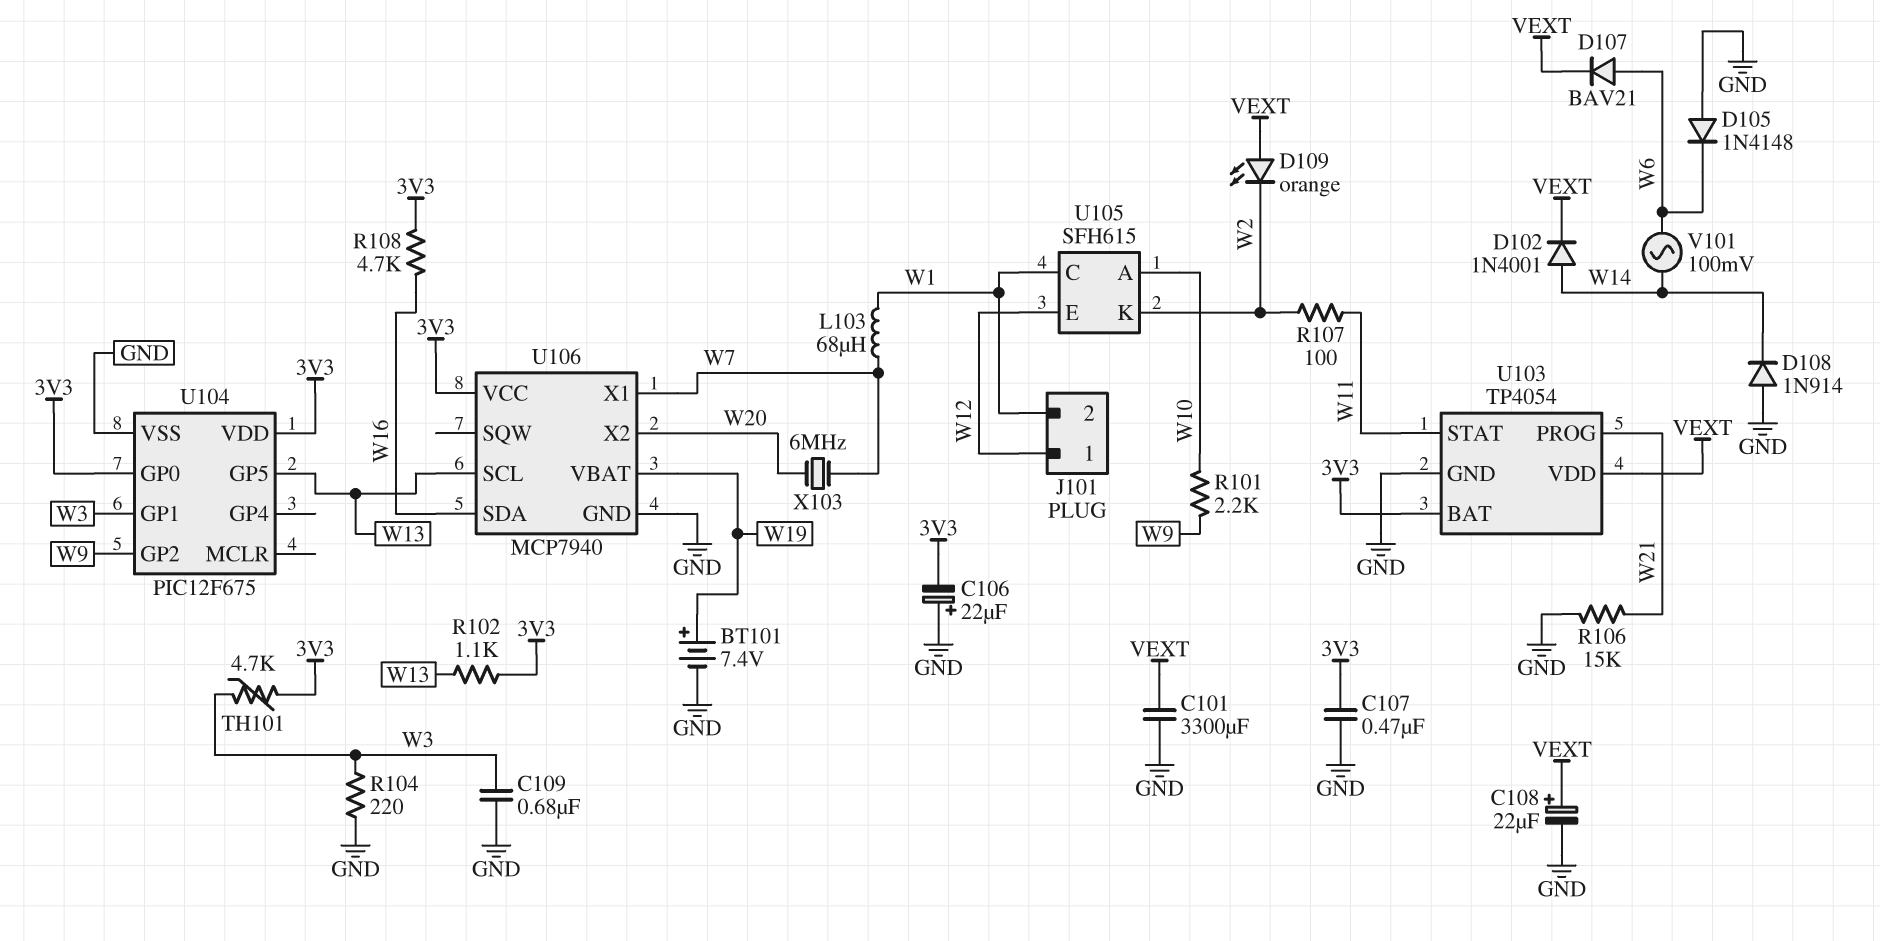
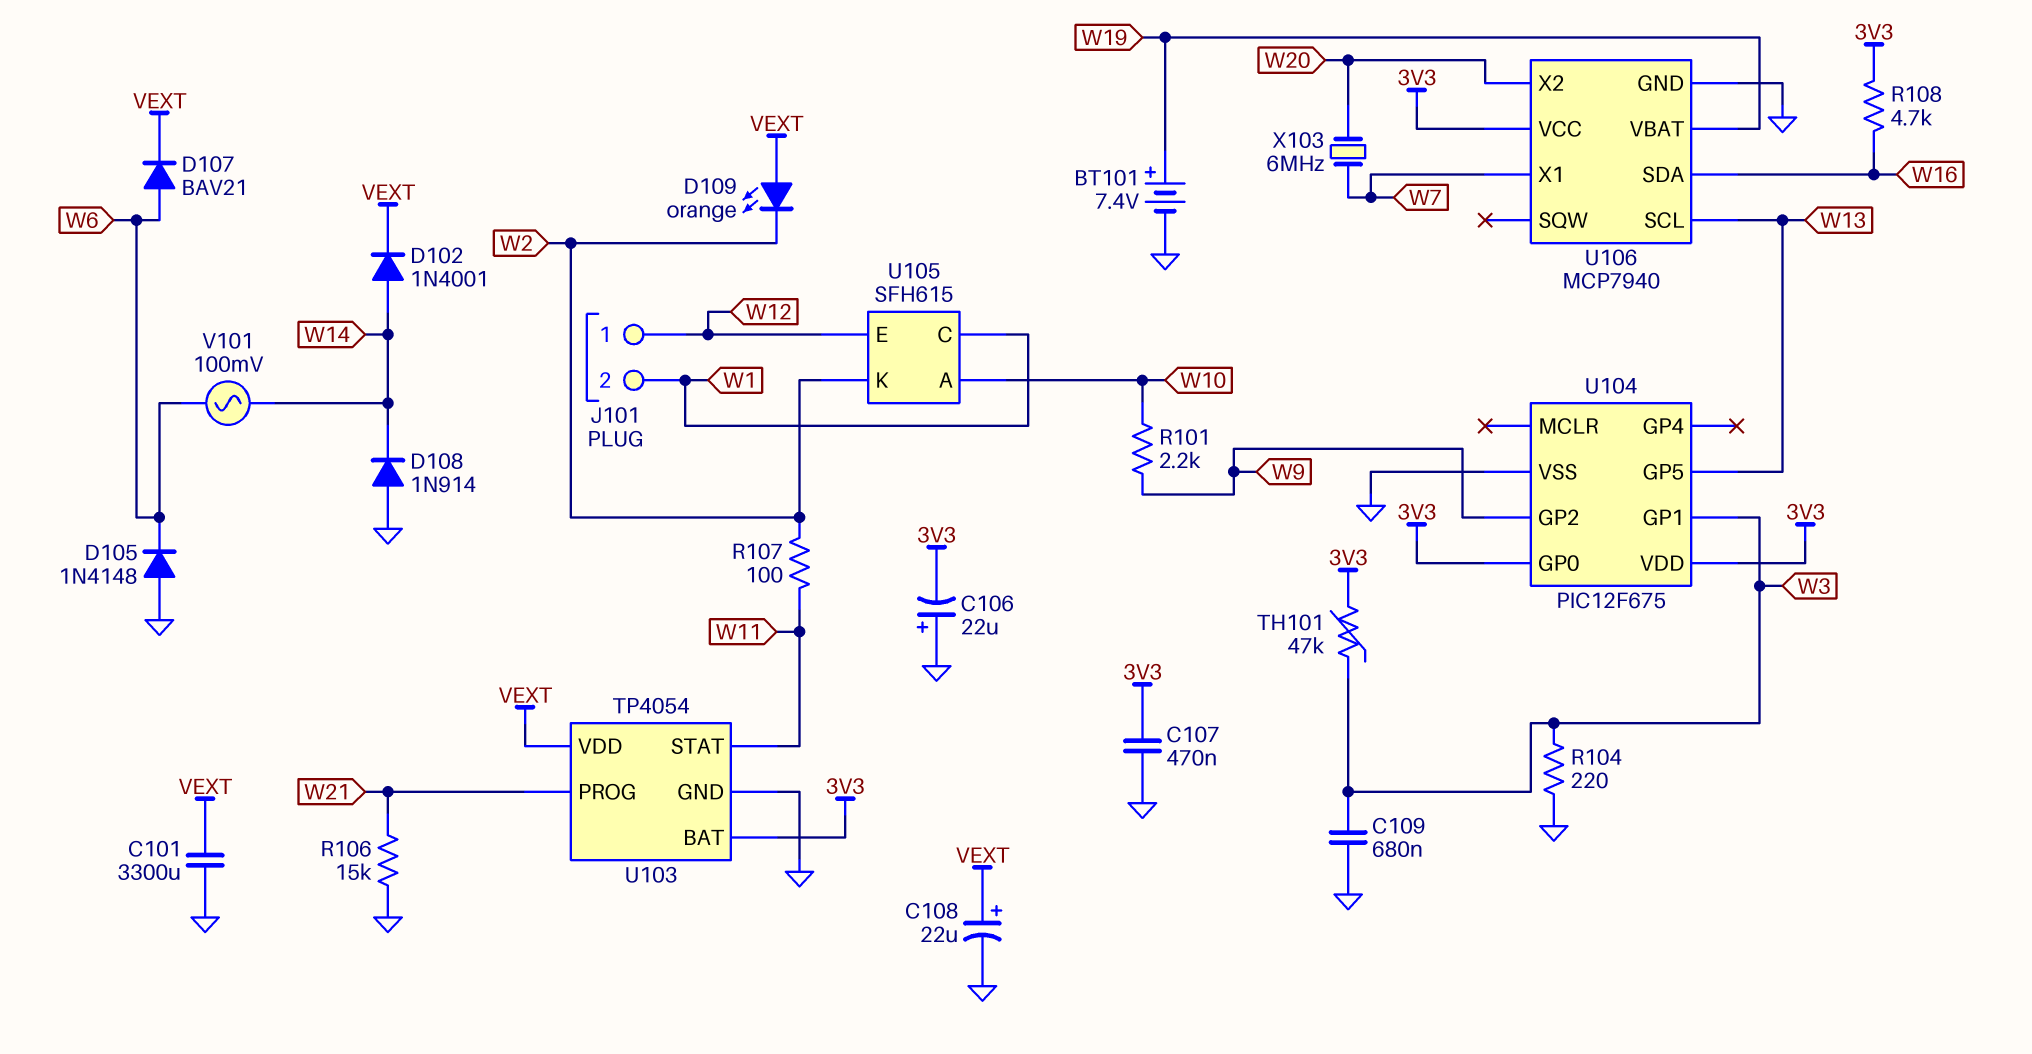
L103: 68uH (W1, W7) -> none
R102: 1.1k (3V3, W13) -> none
TH101: 4.7k (3V3, W3) -> 47k (3V3, W3)

